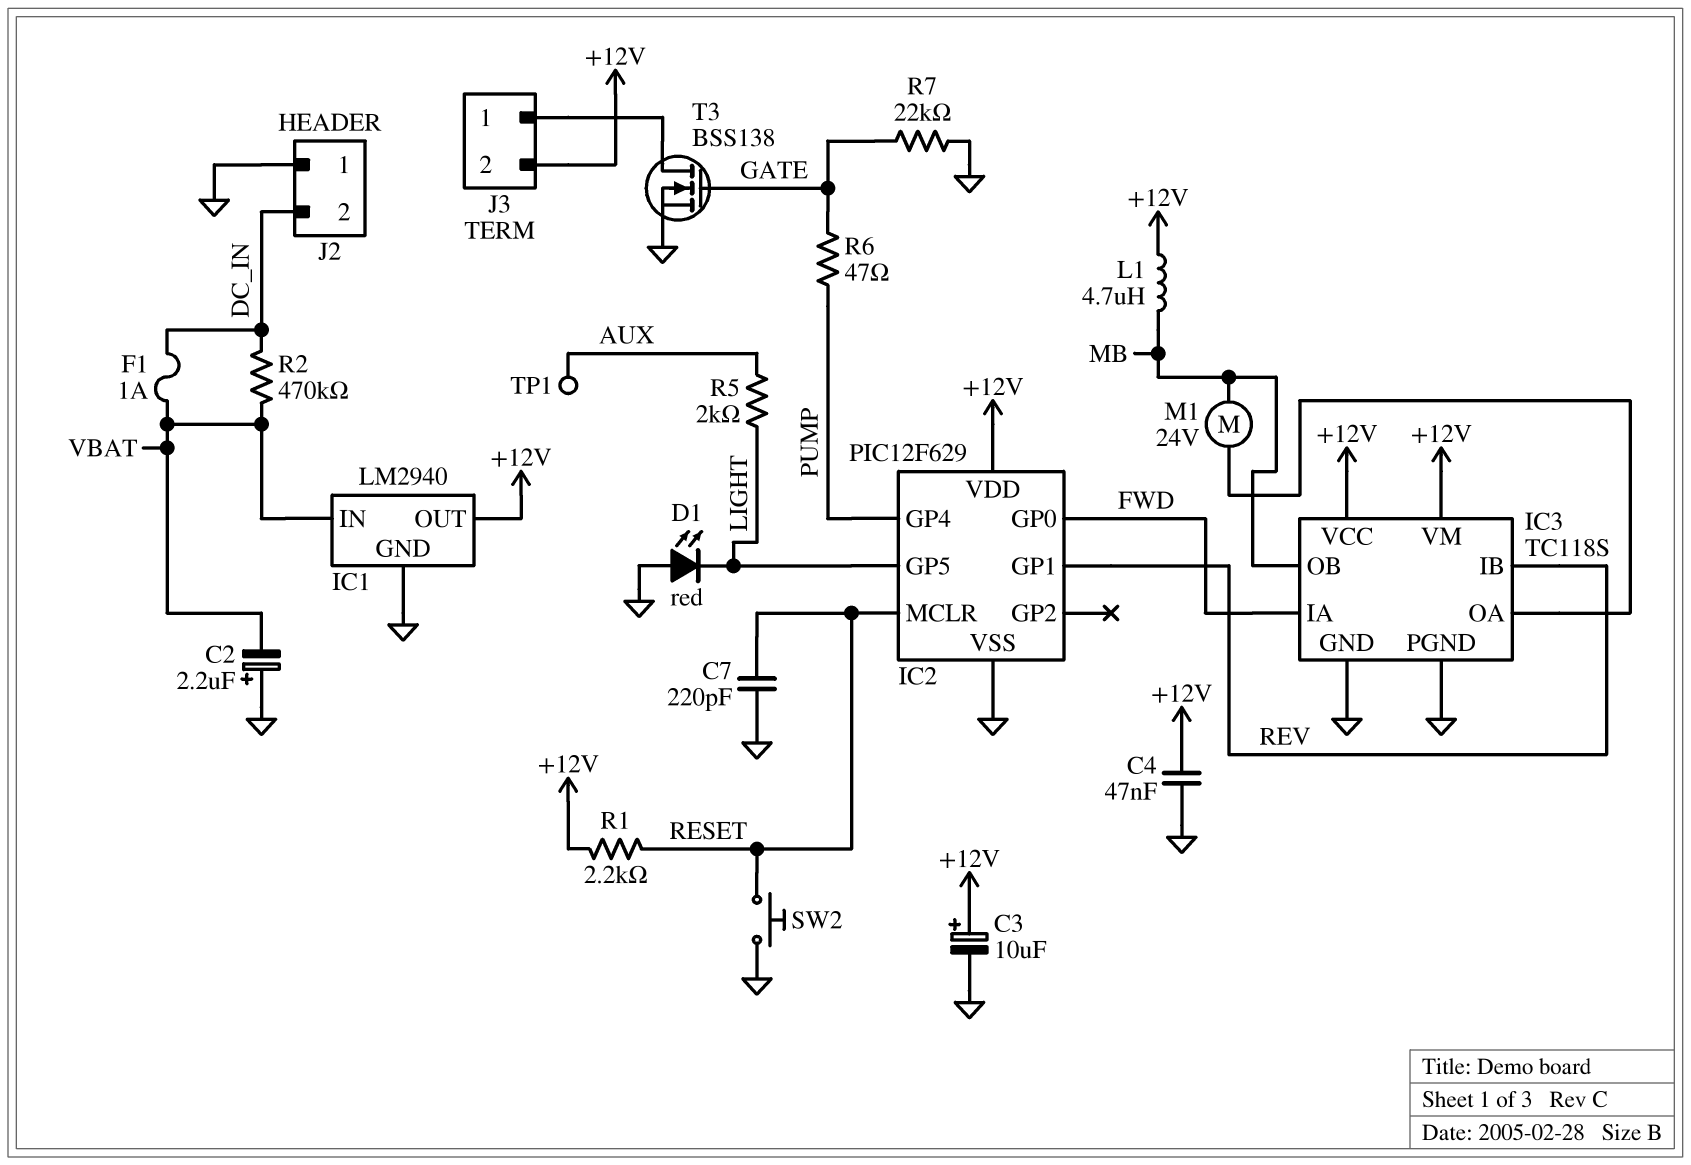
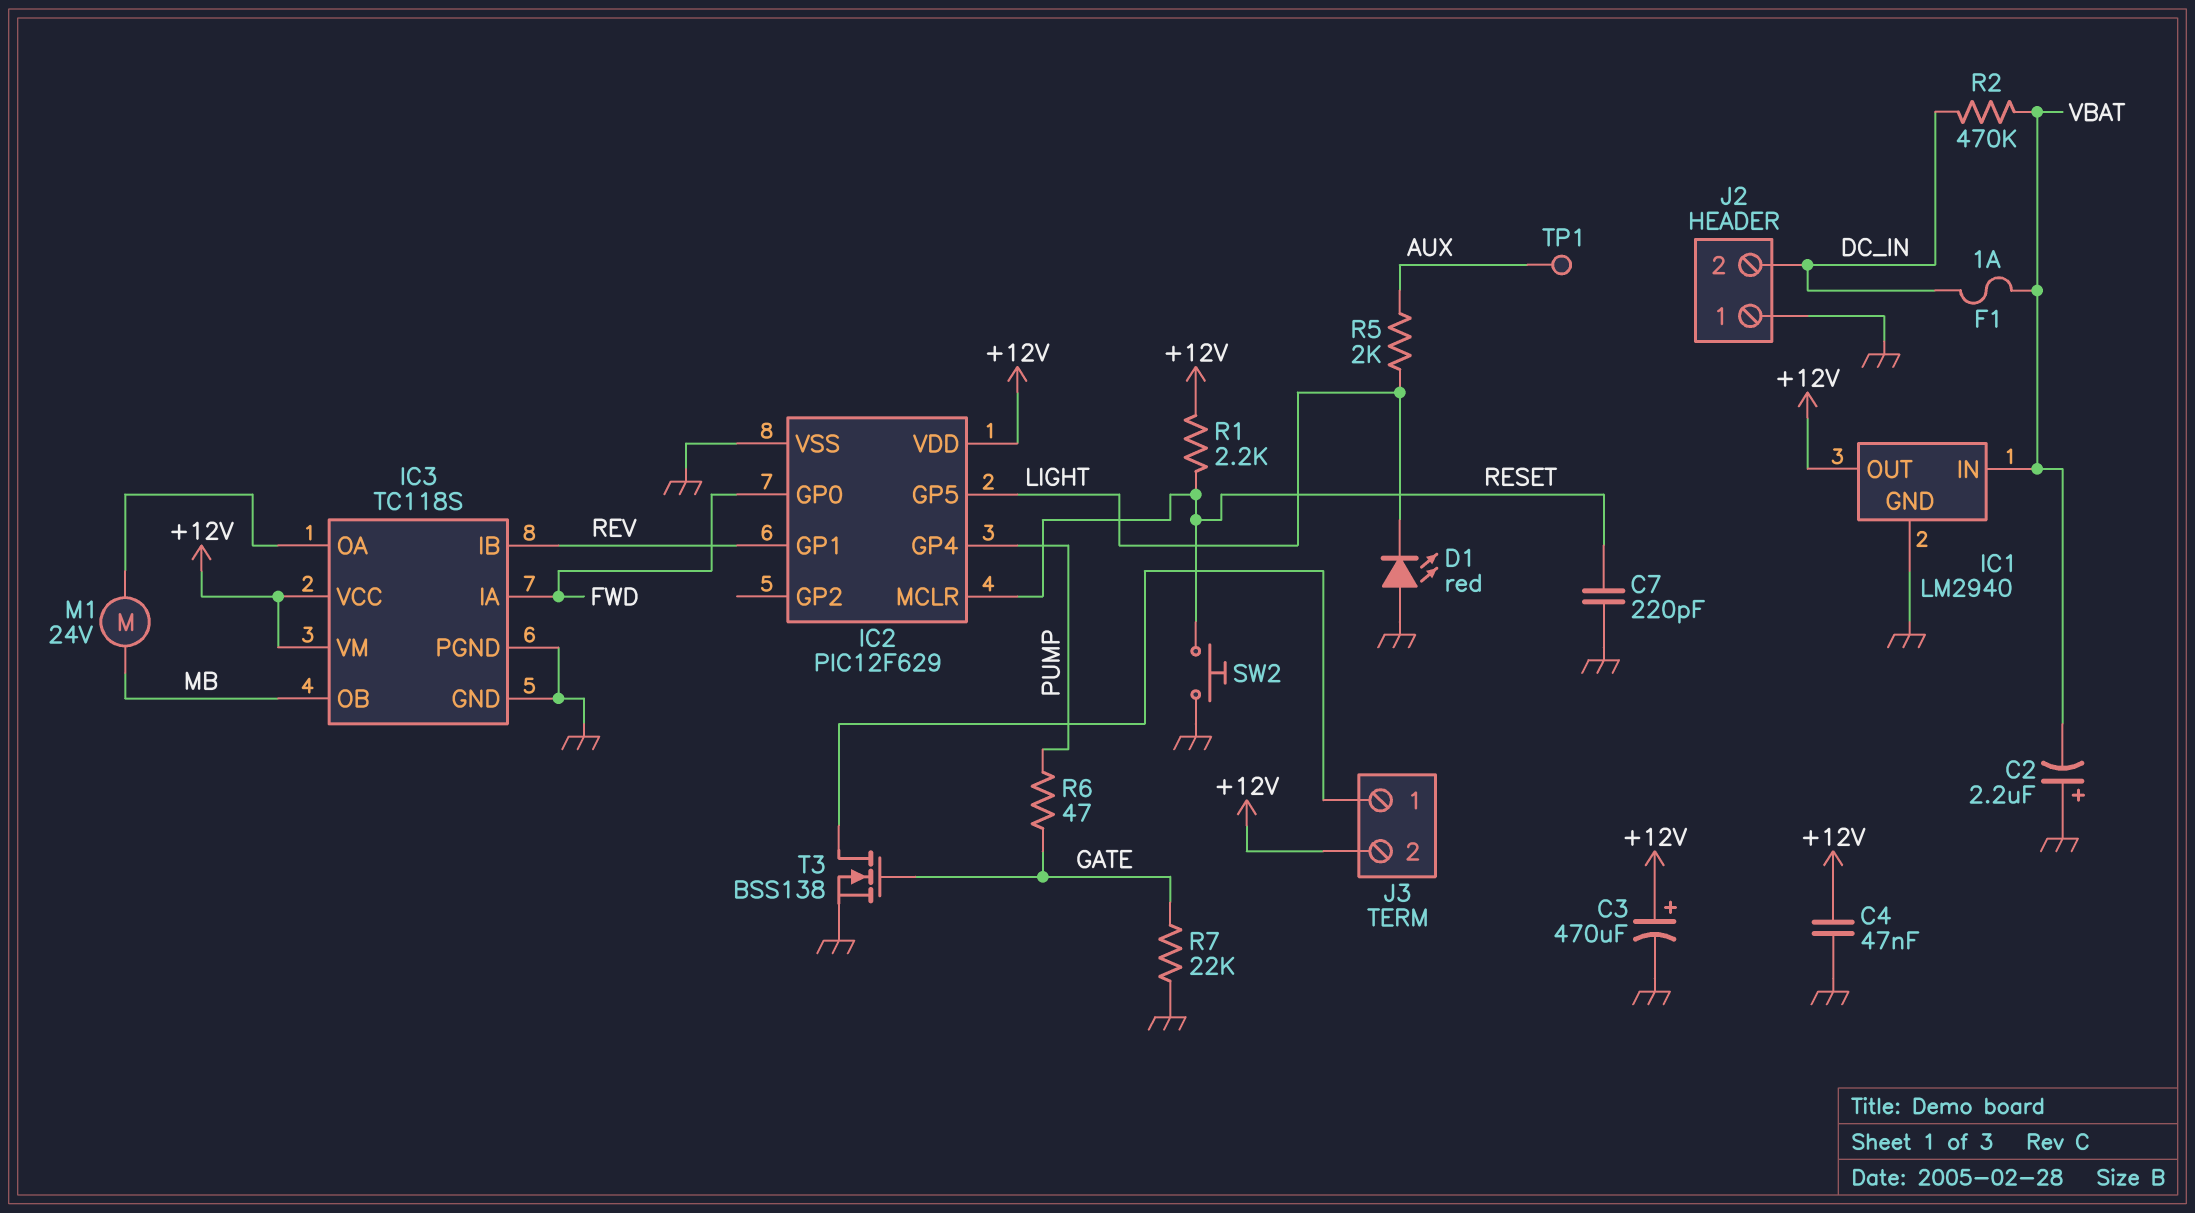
C3: 10uF (plus +12V, minus GND) -> 470uF (plus +12V, minus GND)
L1: 4.7uH (+12V, MB) -> none

